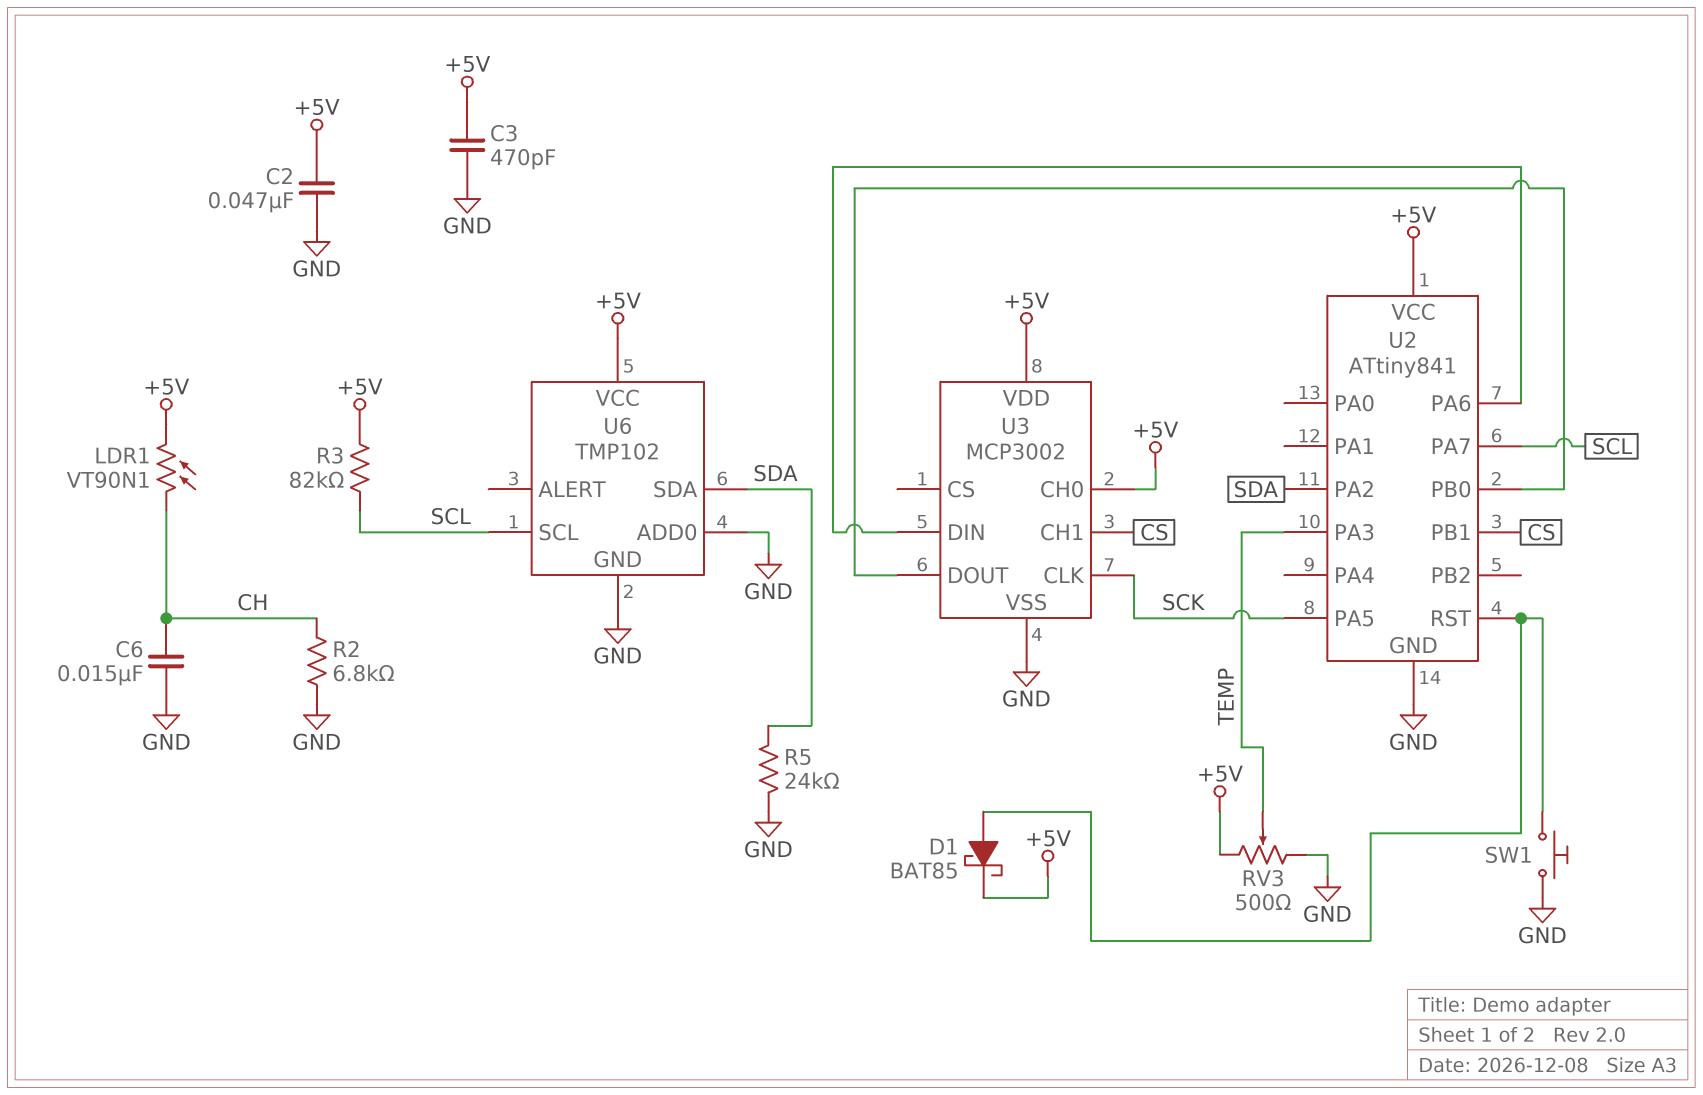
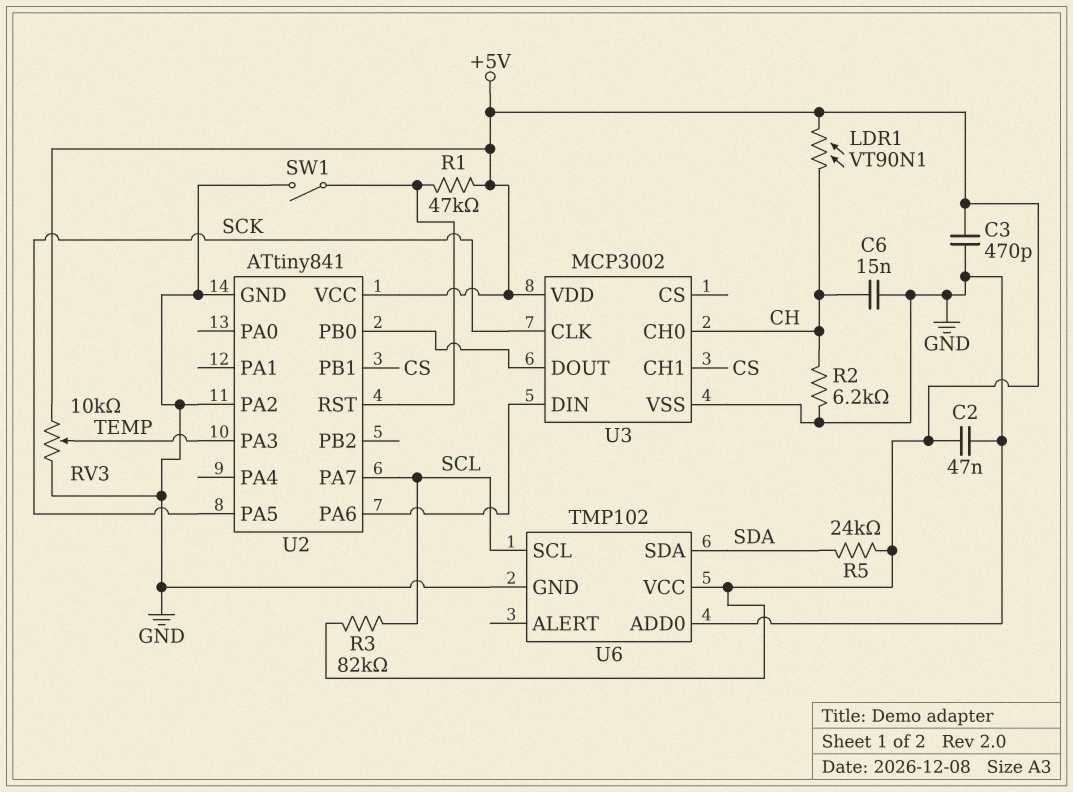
D1: schottky BAT85 (A U2/RST, K +5V) -> none
R1: none -> 47k (+5V, U2/RST)
R2: 6.8k (CH, GND) -> 6.2k (CH, GND)
R5: 24k (GND, SDA) -> 24k (+5V, SDA)
RV3: 500 (+5V, GND, wiper TEMP) -> 10k (+5V, GND, wiper TEMP)
SW1: button (GND, U2/RST) -> switch (GND, U2/RST)
U2 pin PA2: SDA -> GND
U3 pin CH0: +5V -> CH

